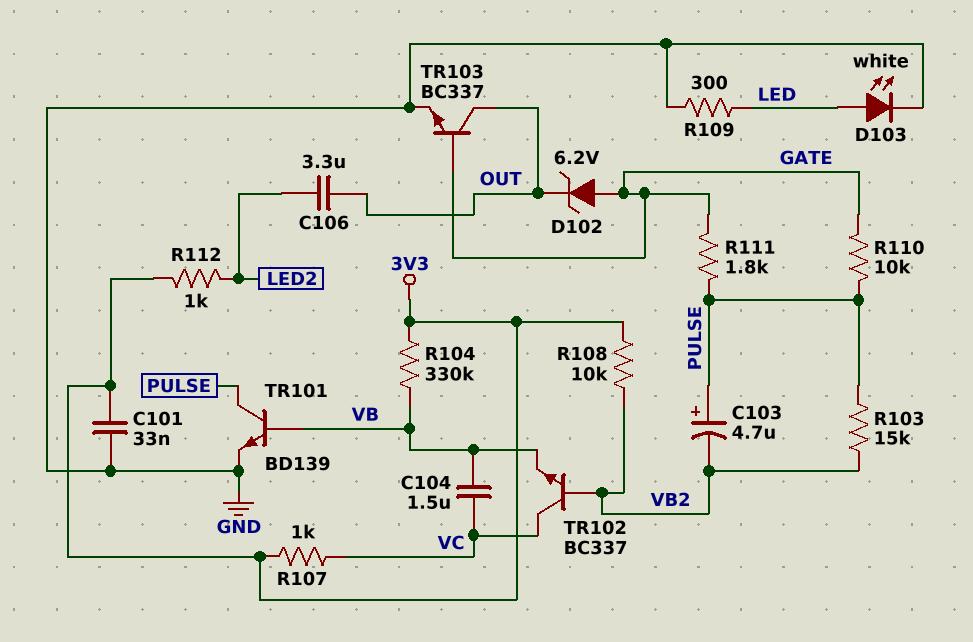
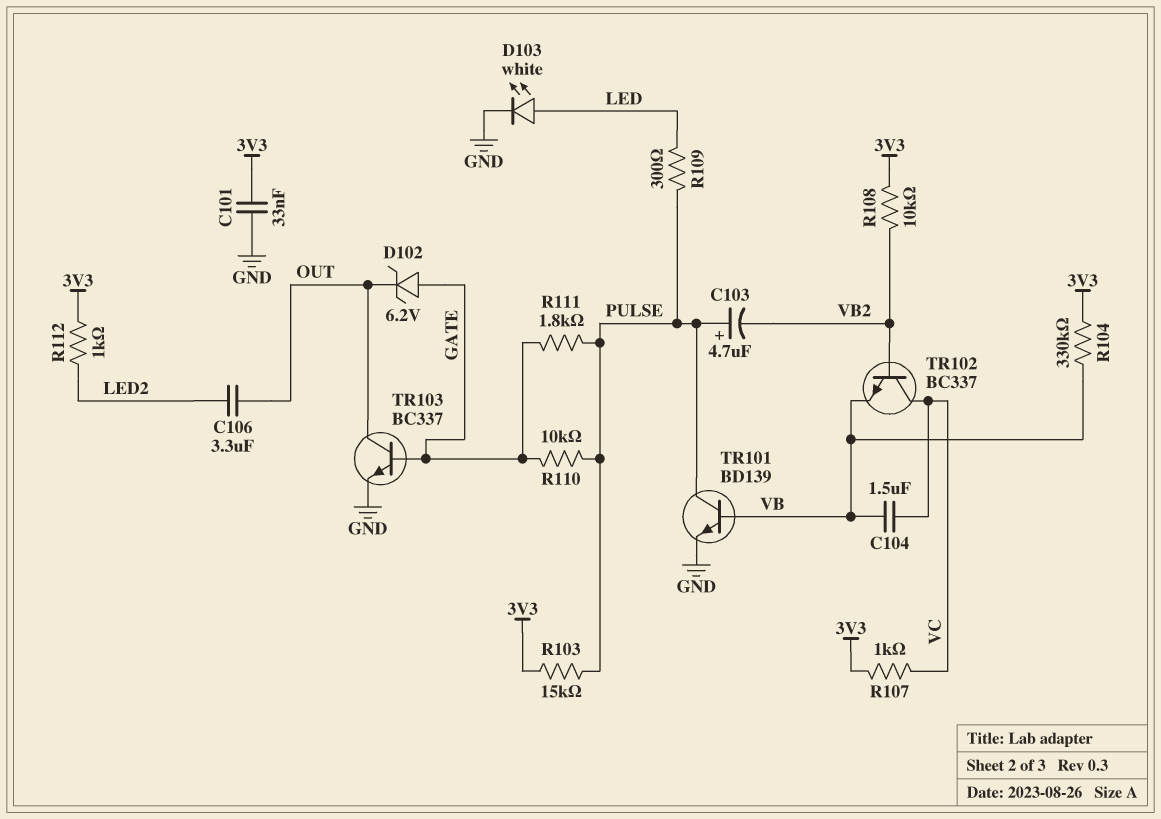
R103: 15k (PULSE, VB2) -> 15k (3V3, PULSE)
R109: 300 (GND, LED) -> 300 (LED, PULSE)

